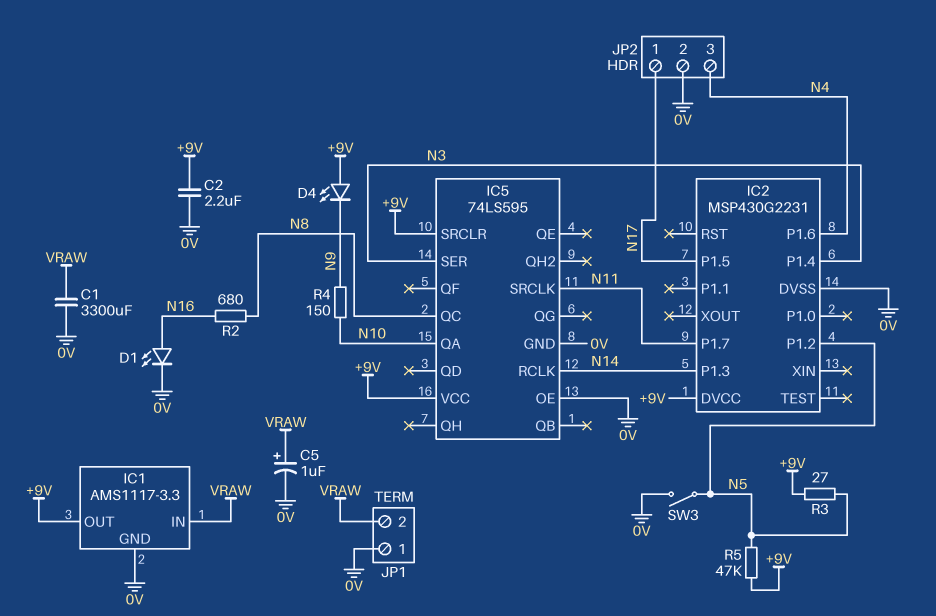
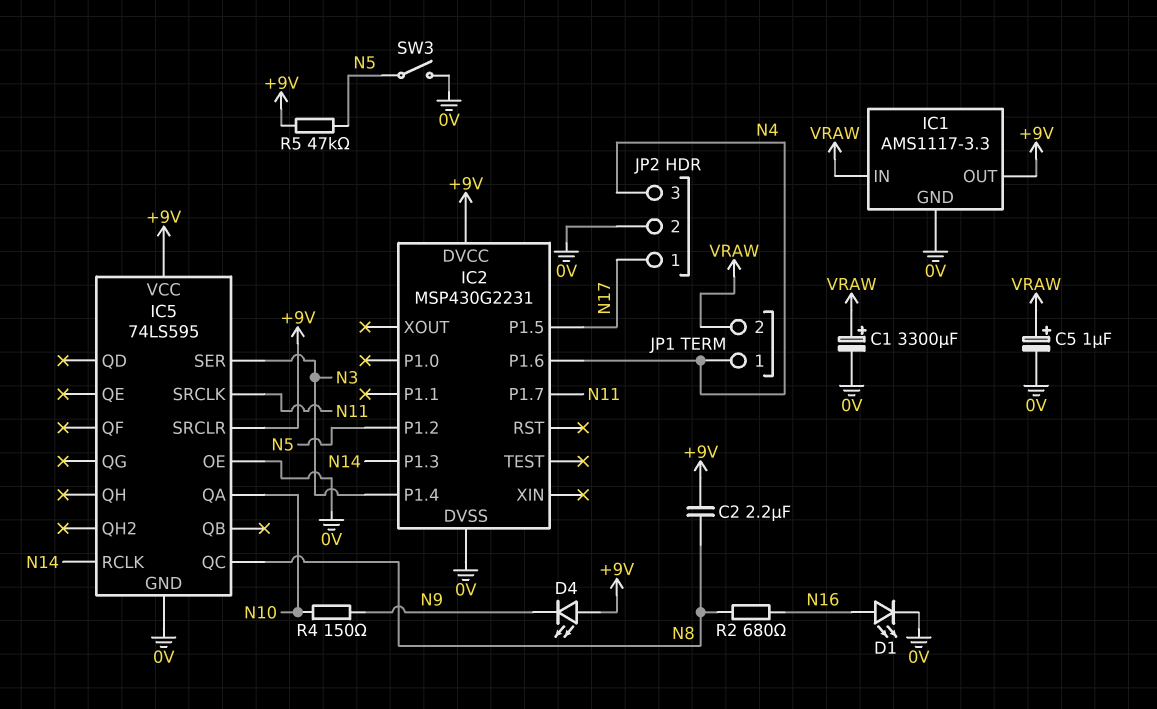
C1: 3300uF (0V, VRAW) -> 3300uF (plus VRAW, minus 0V)
C2: 2.2uF (+9V, 0V) -> 2.2uF (+9V, N8)
JP1 pin 1: 0V -> N4
R3: 27 (+9V, N5) -> none

